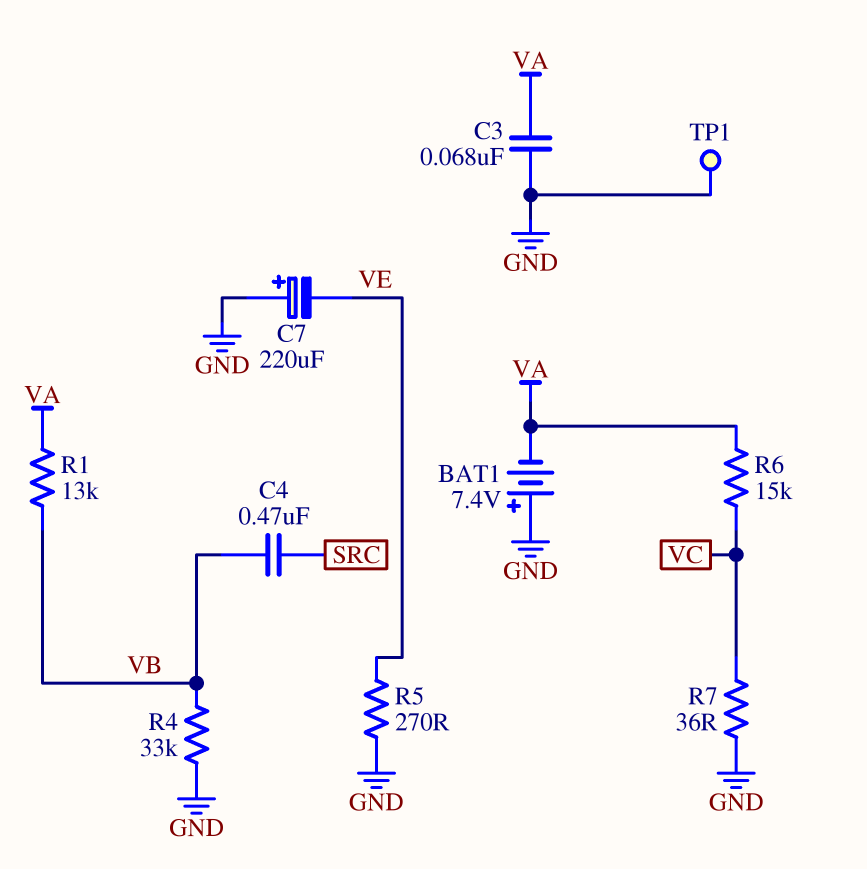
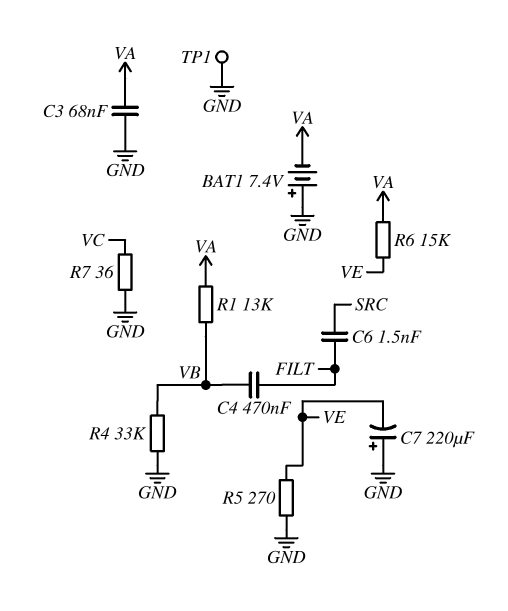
C4: 470nF (SRC, VB) -> 470nF (FILT, VB)
C6: none -> 1.5nF (FILT, SRC)
R6: 15k (VA, VC) -> 15k (VA, VE)

